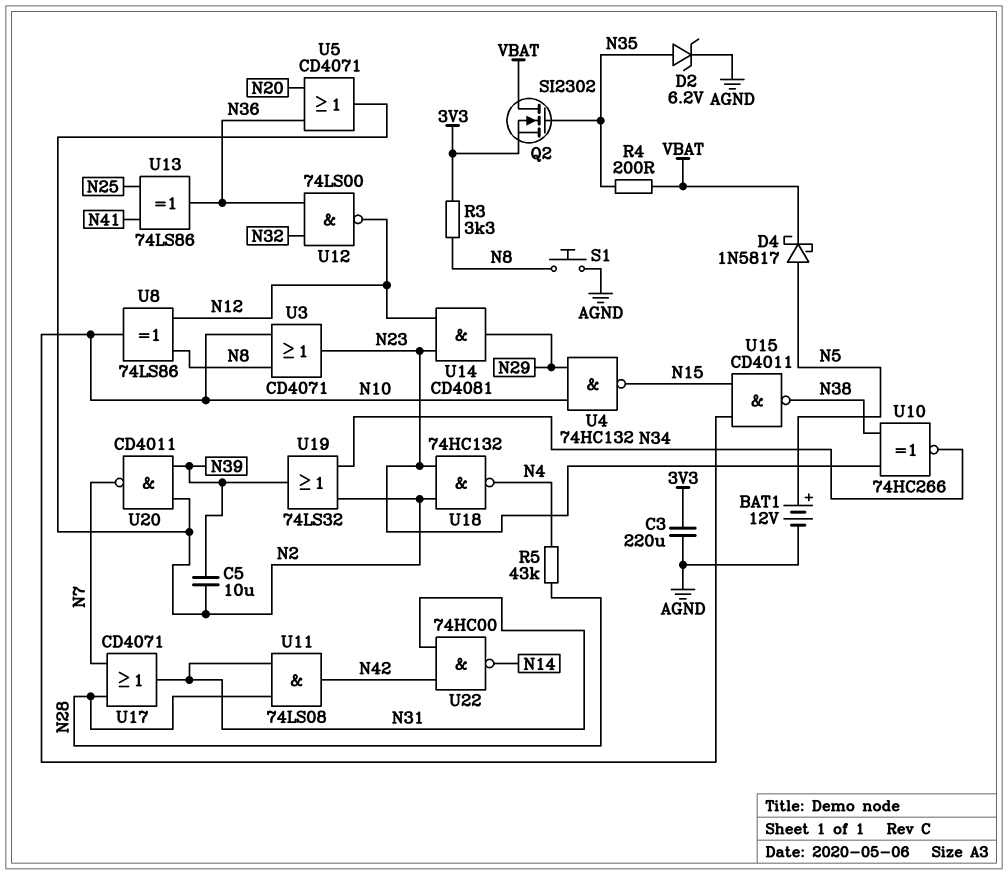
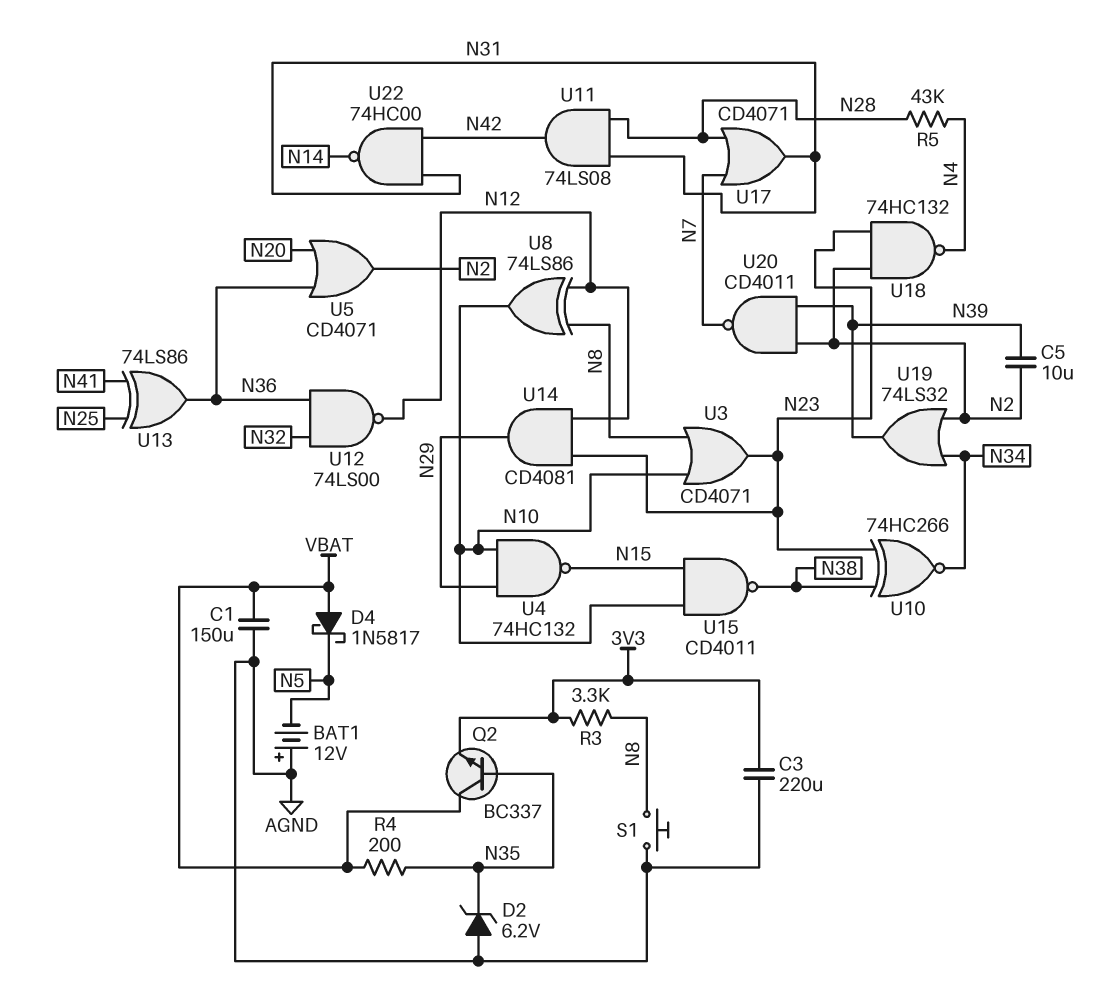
BAT1: 12V (plus N5, minus AGND) -> 12V (plus AGND, minus N5)
C1: none -> 150uF (AGND, VBAT)
D2: zener 6.2V (A N35, K AGND) -> zener 6.2V (A AGND, K N35)
D4: schottky 1N5817 (A N5, K VBAT) -> schottky 1N5817 (A VBAT, K N5)
Q2: NMOS SI2302 (G N35, D VBAT, S 3V3) -> NPN BC337 (B N35, C VBAT, E 3V3)

